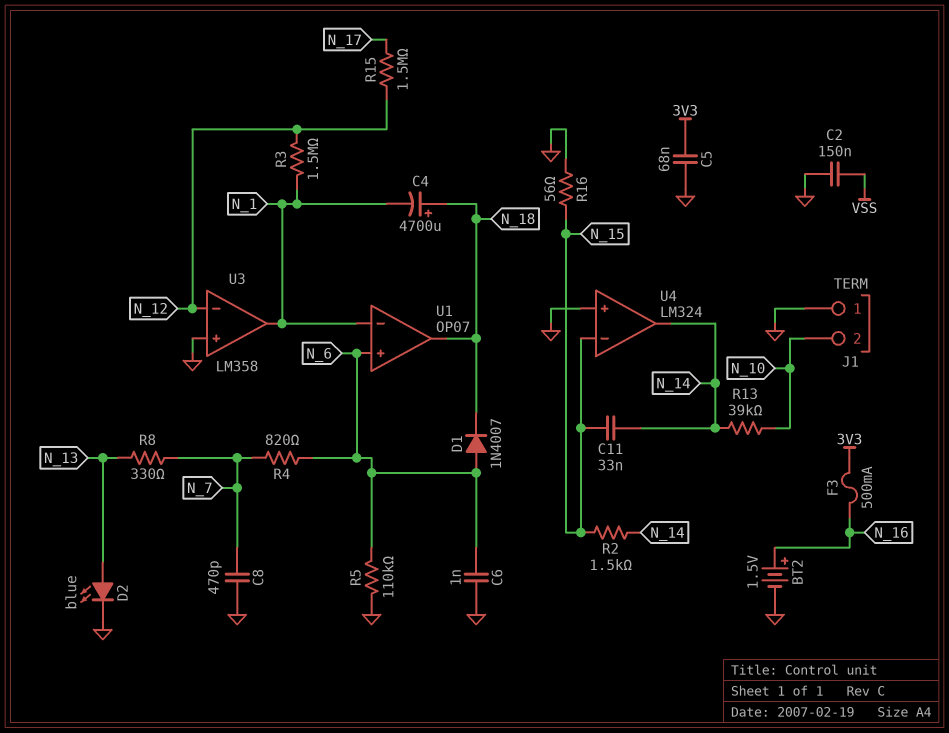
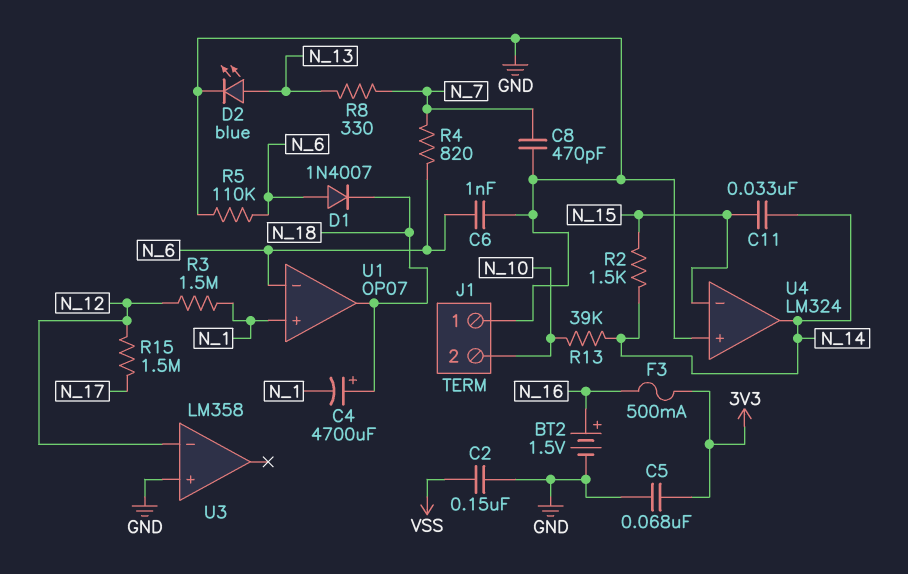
R16: 56 (GND, N_15) -> none
U1 pin in+: N_6 -> N_1
U1 pin in-: N_1 -> N_6
U3 pin out: N_1 -> none

